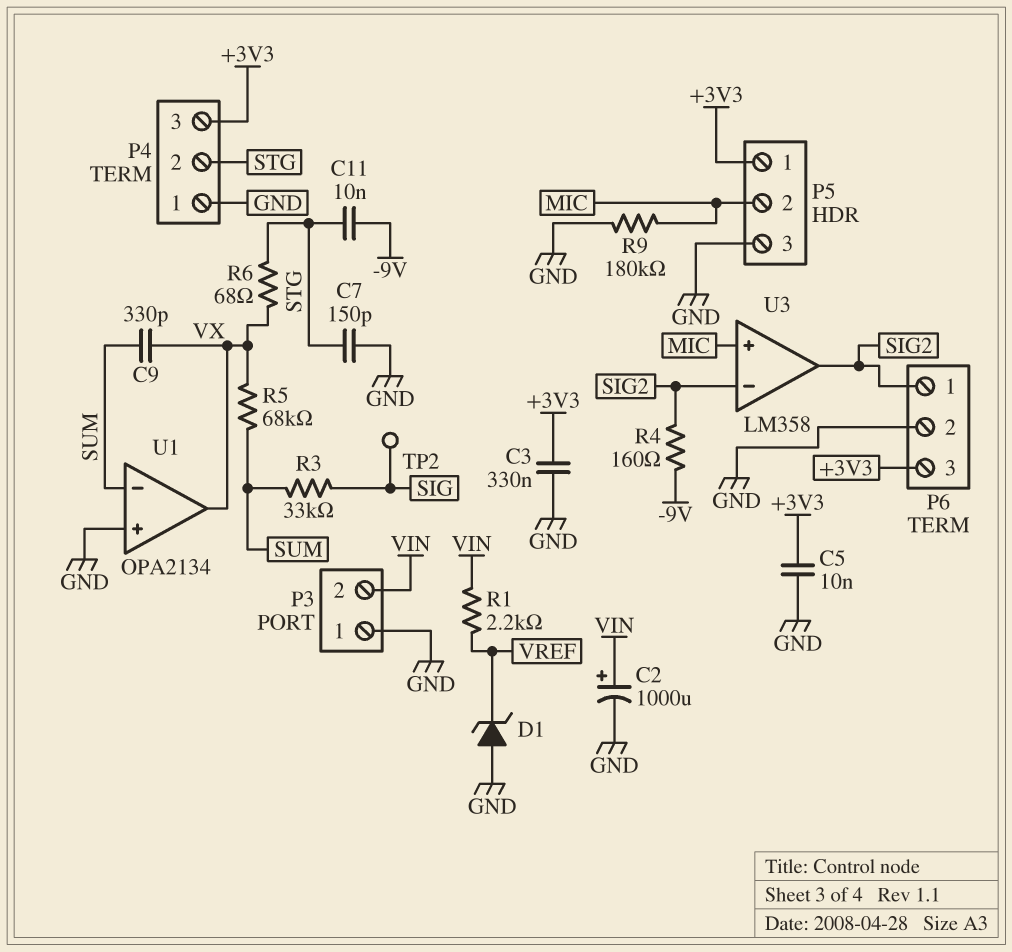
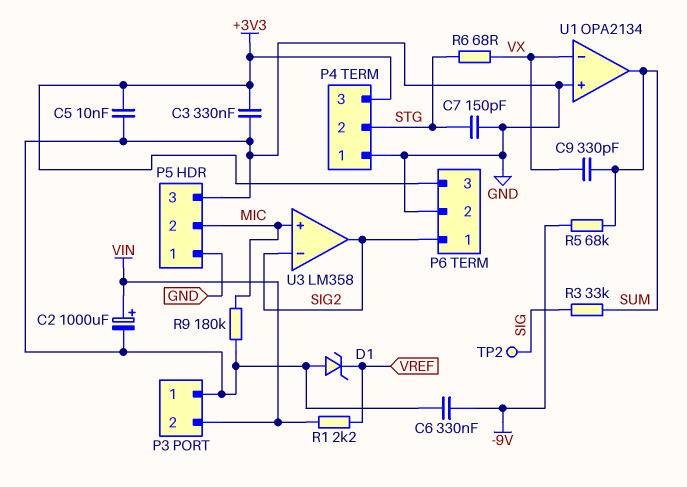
C6: none -> 330nF (-9V, GND)
C11: 10nF (-9V, STG) -> none
P5 pin 1: +3V3 -> GND
R4: 160 (-9V, SIG2) -> none
R5: 68k (SUM, VX) -> 68k (-9V, SUM)
U1 pin in-: SUM -> VX
U1 pin out: VX -> SUM

